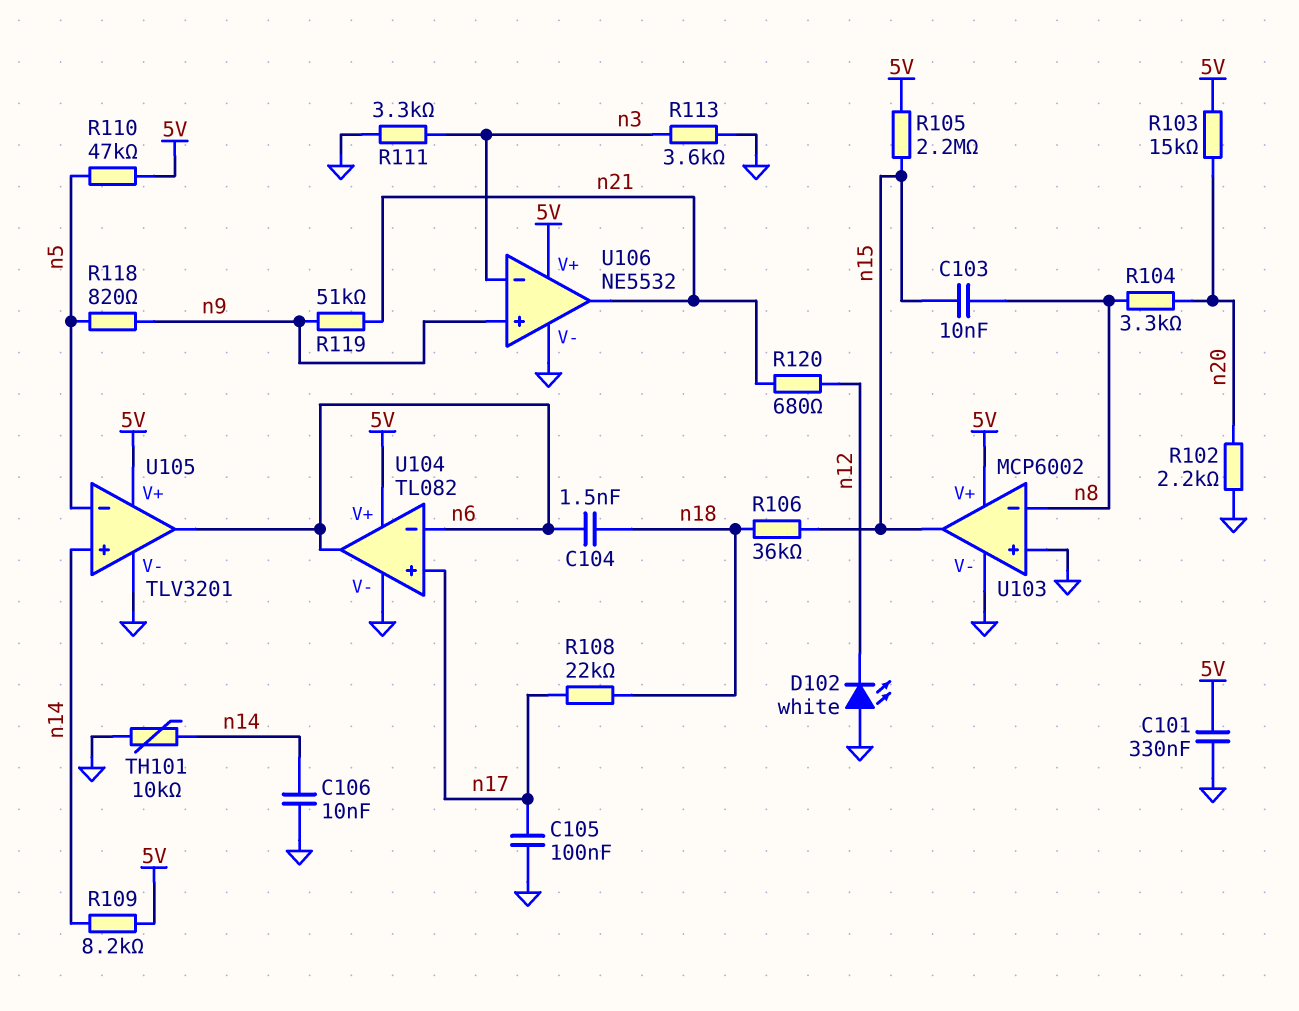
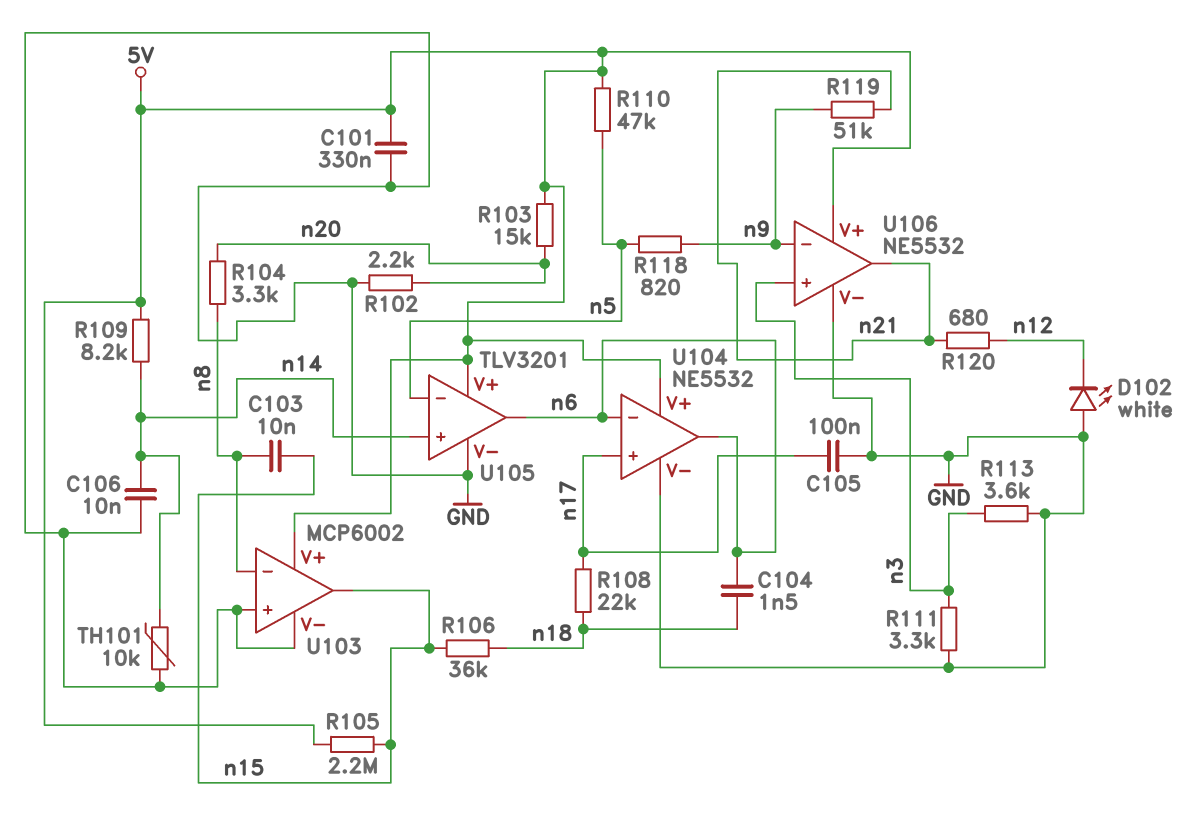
U104: TL082 -> NE5532
U106 pin in+: n9 -> n3
U106 pin in-: n3 -> n9

